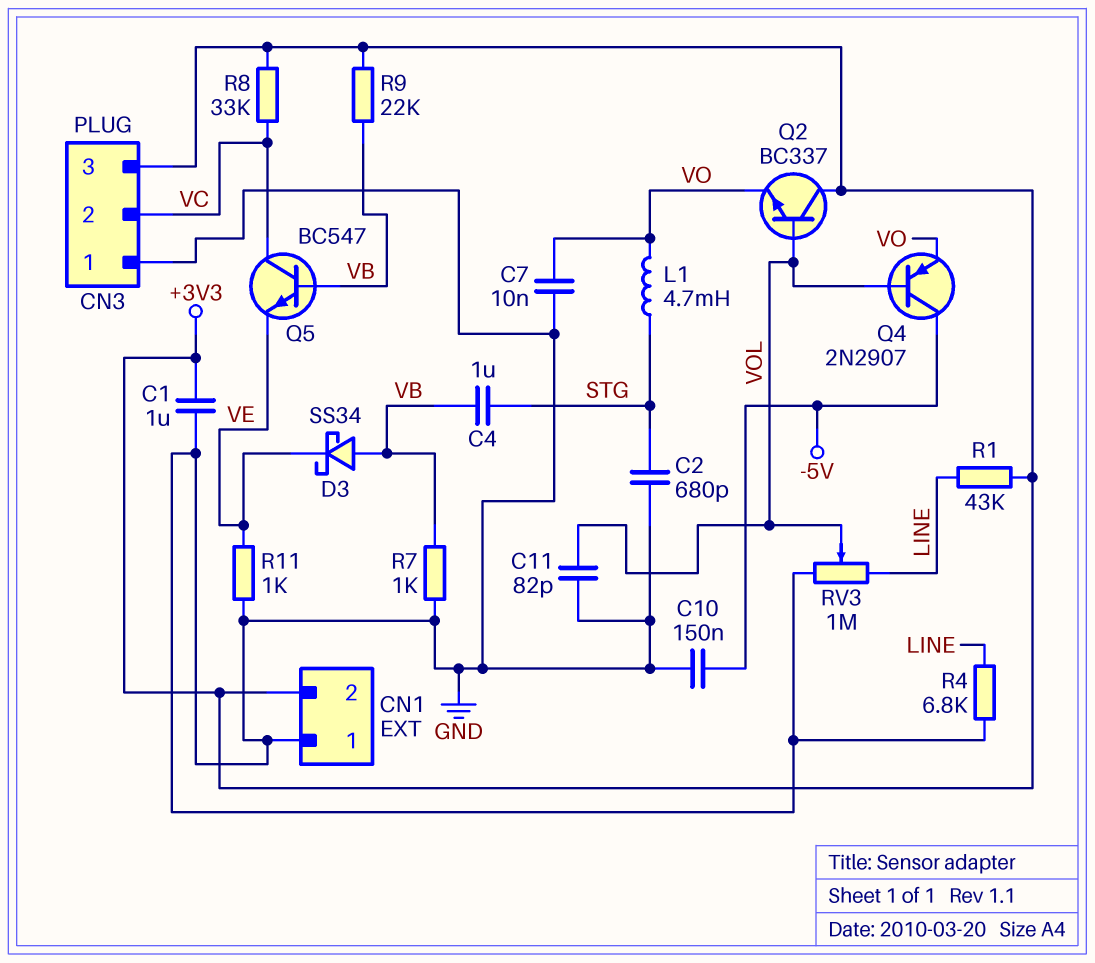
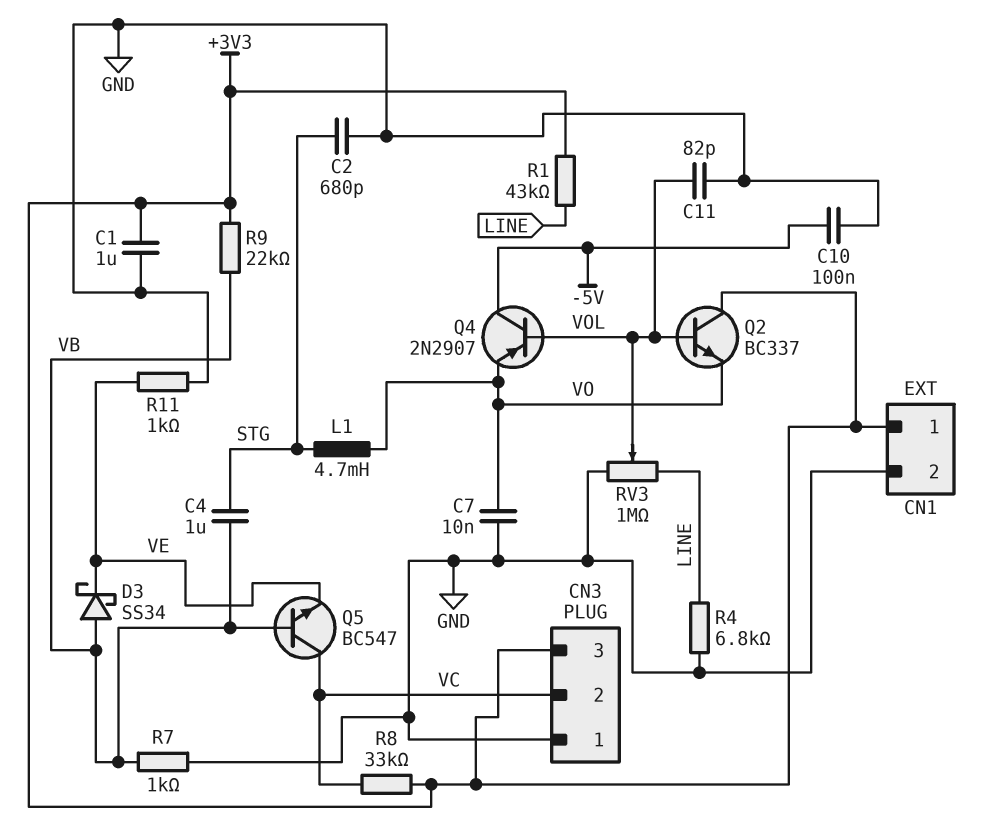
C10: 150nF (-5V, GND) -> 100nF (-5V, GND)
CN1 pin 1: GND -> +3V3
CN1 pin 2: +3V3 -> GND

